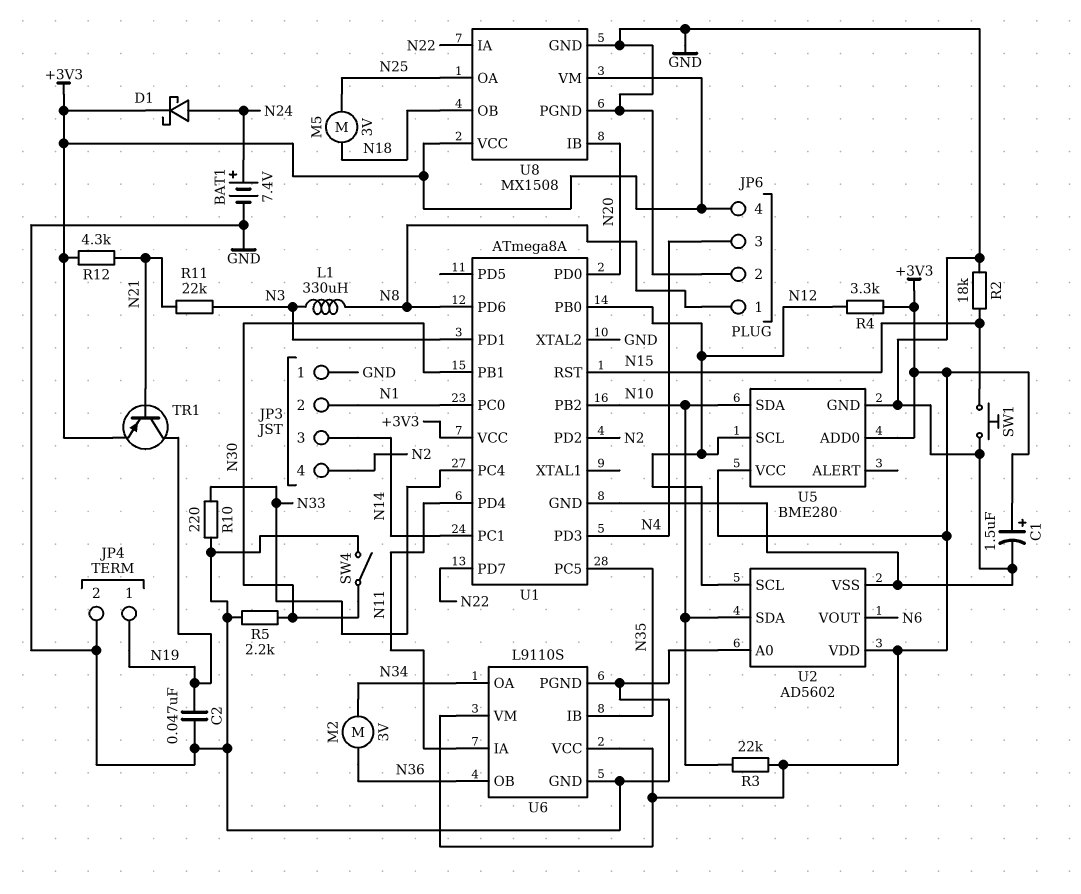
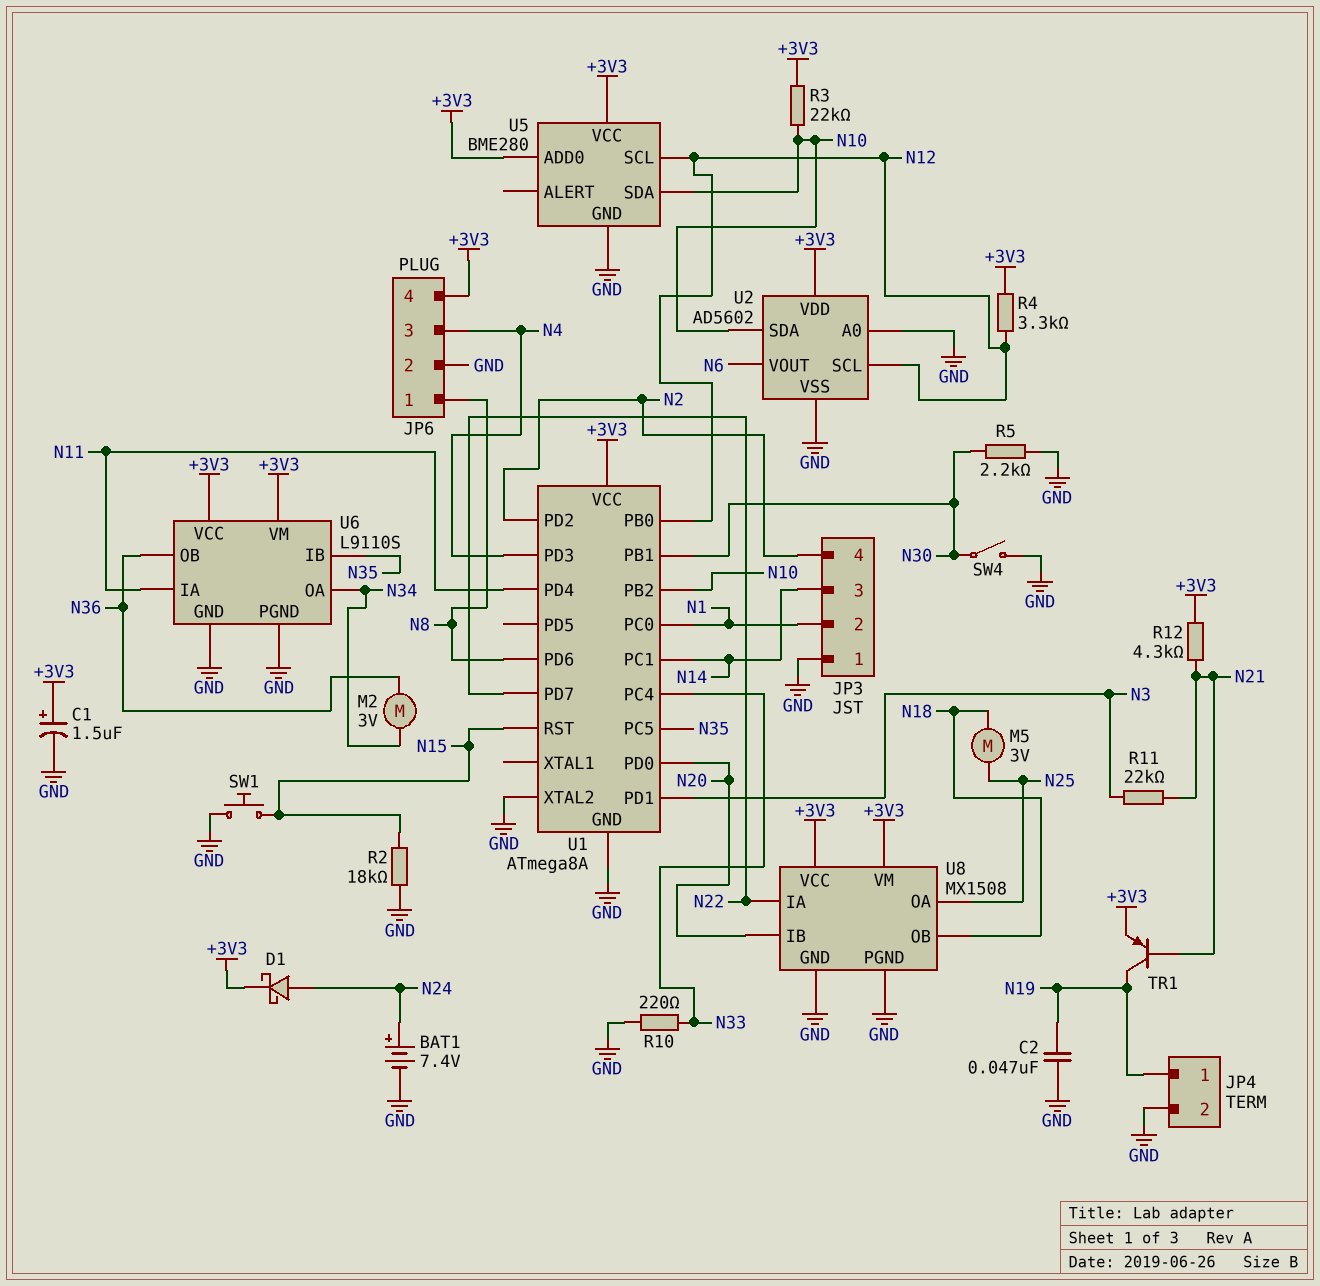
L1: 330uH (N3, N8) -> none

